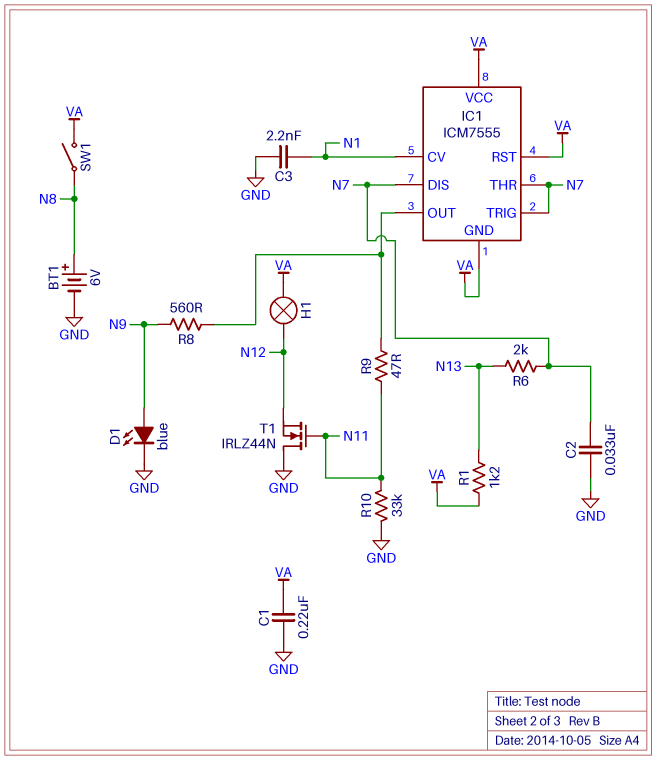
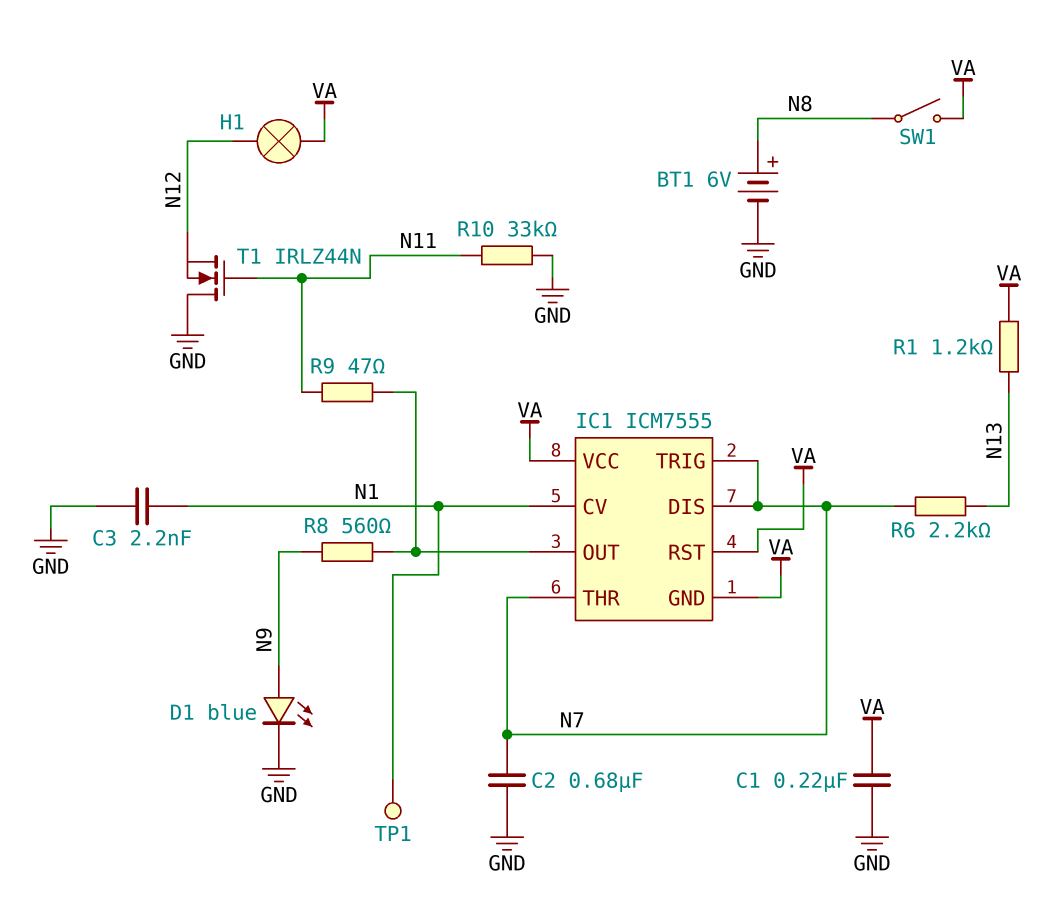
C2: 33nF (GND, N7) -> 680nF (GND, N7)
R6: 2k (N7, N13) -> 2.2k (N7, N13)
TP1: none -> test point (N1)

